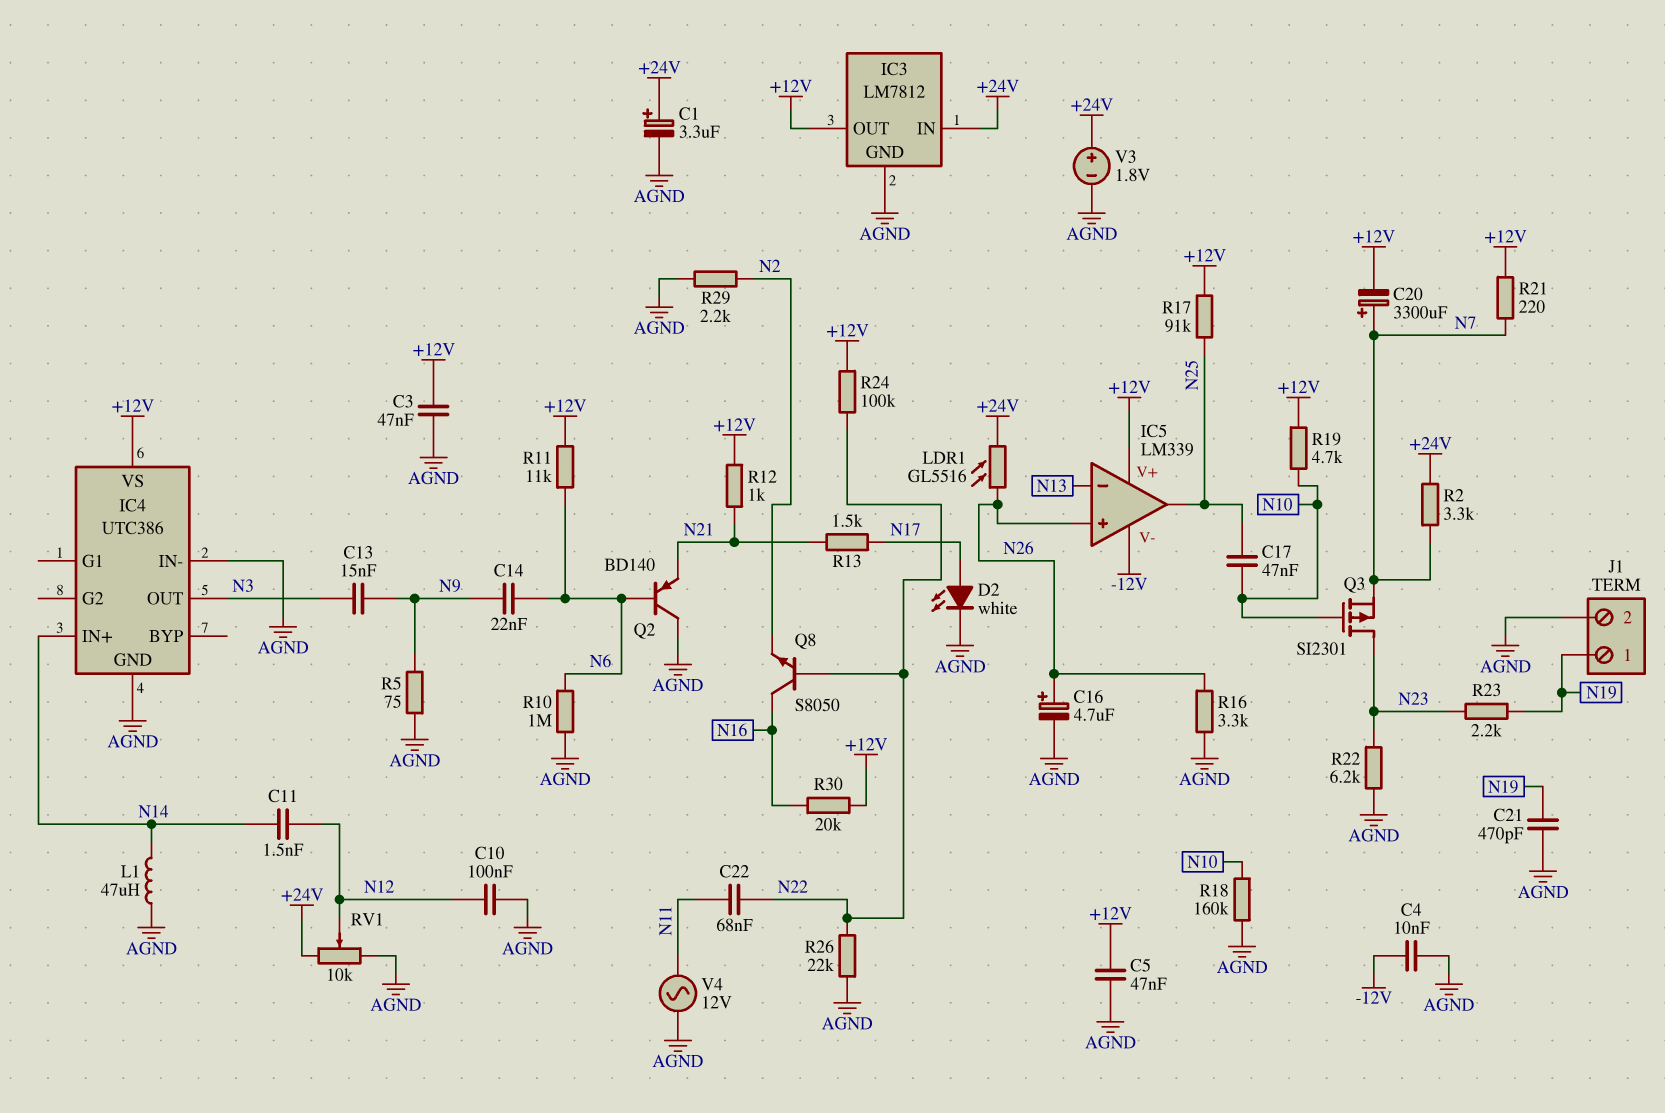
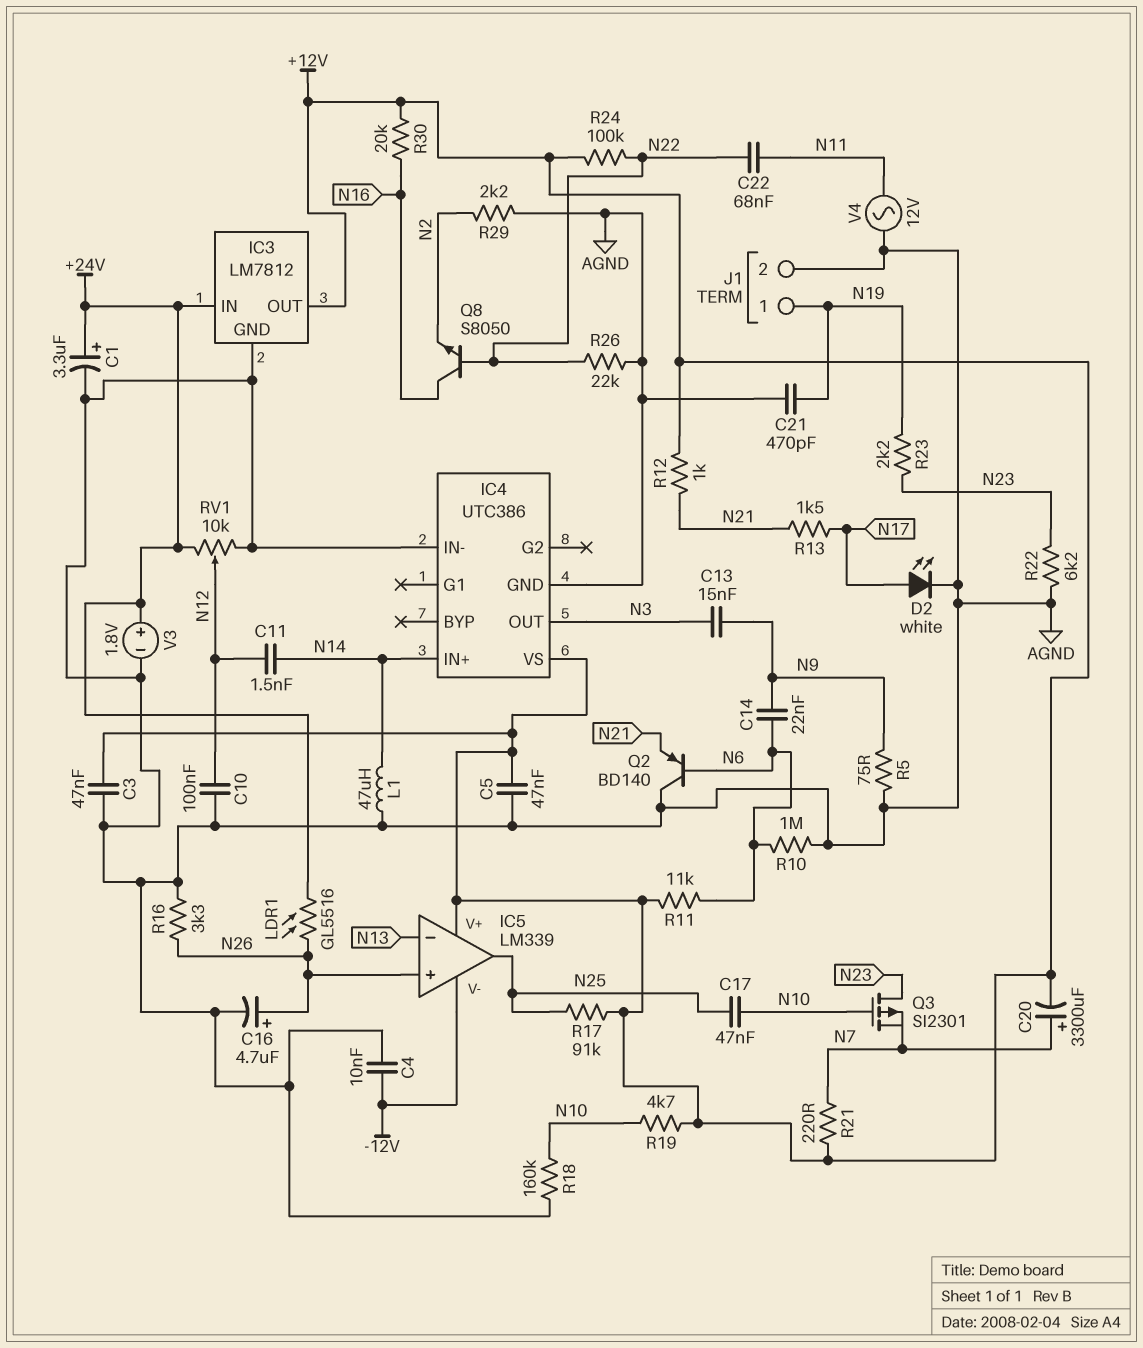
R2: 3.3k (+24V, N7) -> none

